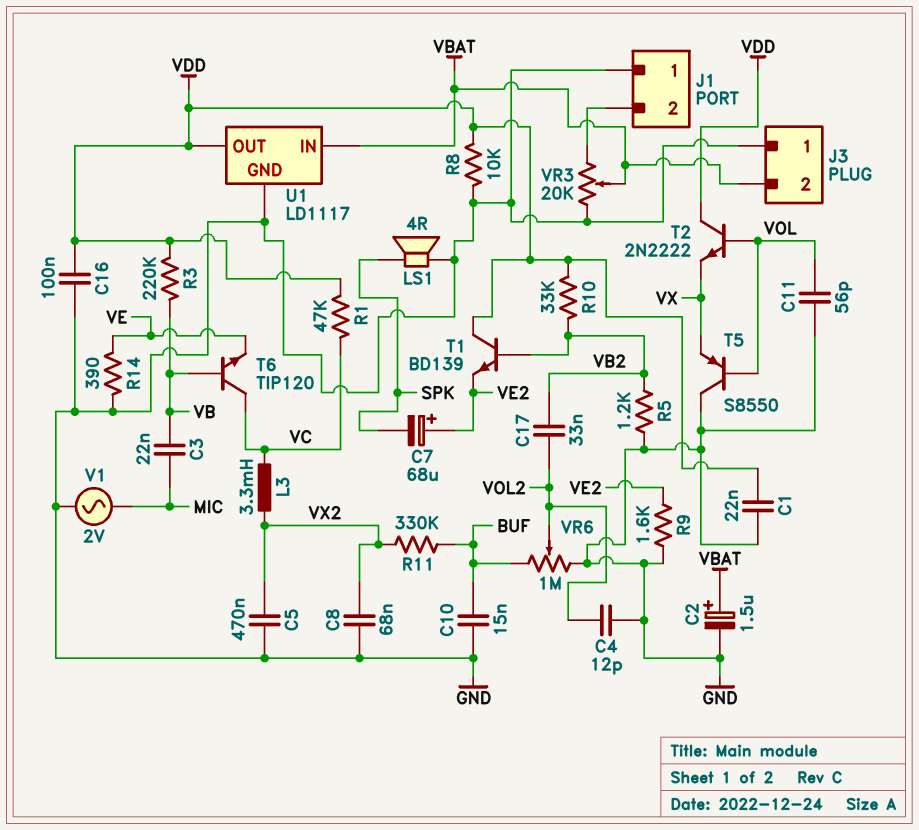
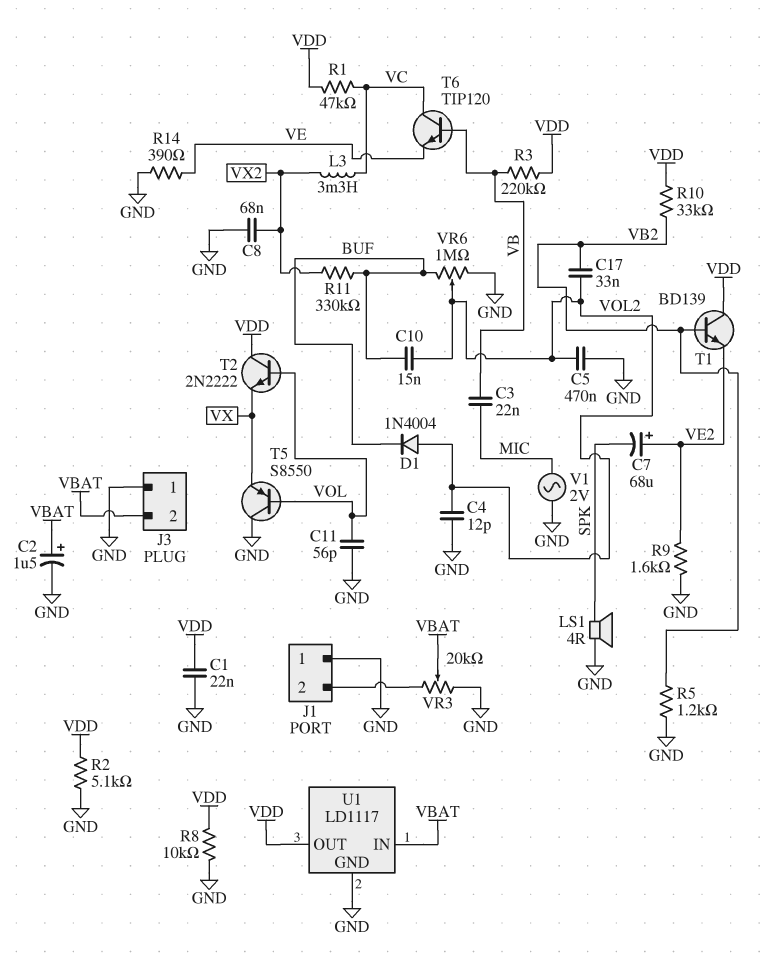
C5: 470nF (GND, VX2) -> 470nF (GND, VOL2)
C10: 15nF (BUF, GND) -> 15nF (BUF, VOL2)
C16: 100nF (GND, VDD) -> none
D1: none -> diode 1N4004 (A VOL2, K BUF)
R2: none -> 5.1k (GND, VDD)

